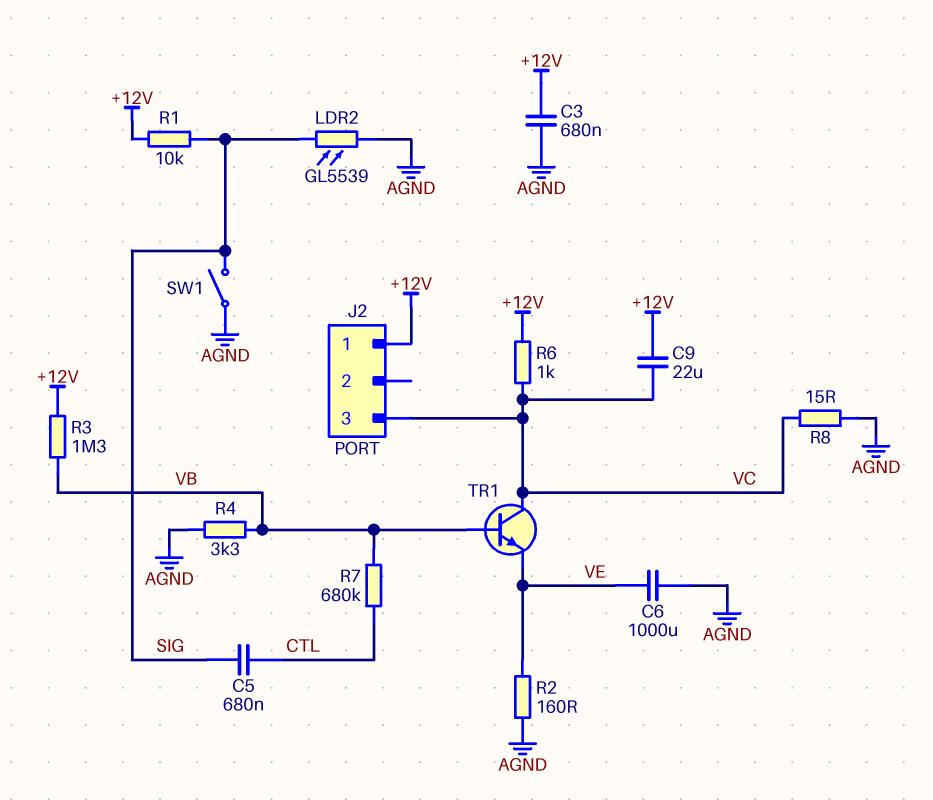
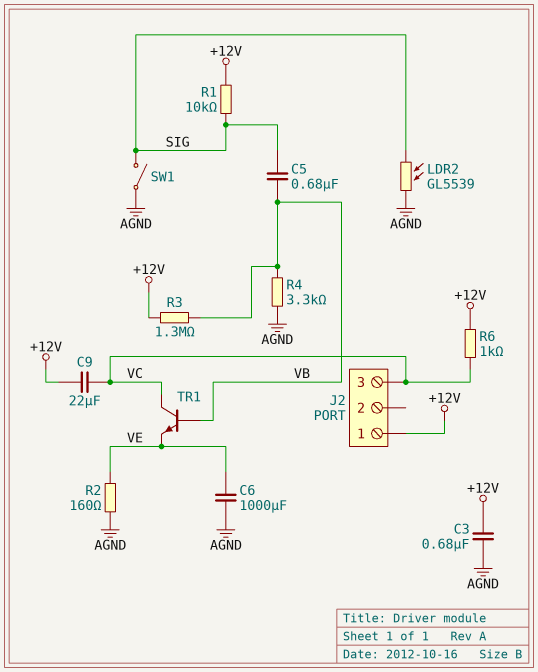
C5: 680nF (CTL, SIG) -> 680nF (SIG, VB)
R7: 680k (CTL, VB) -> none
R8: 15 (AGND, VC) -> none

